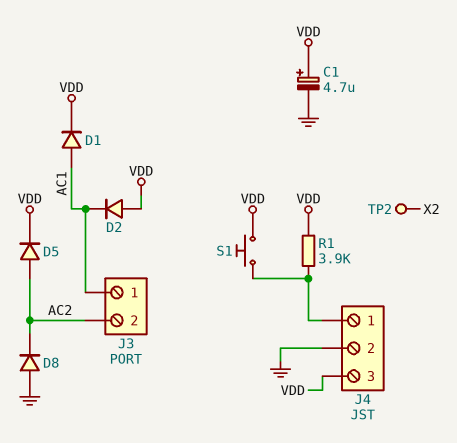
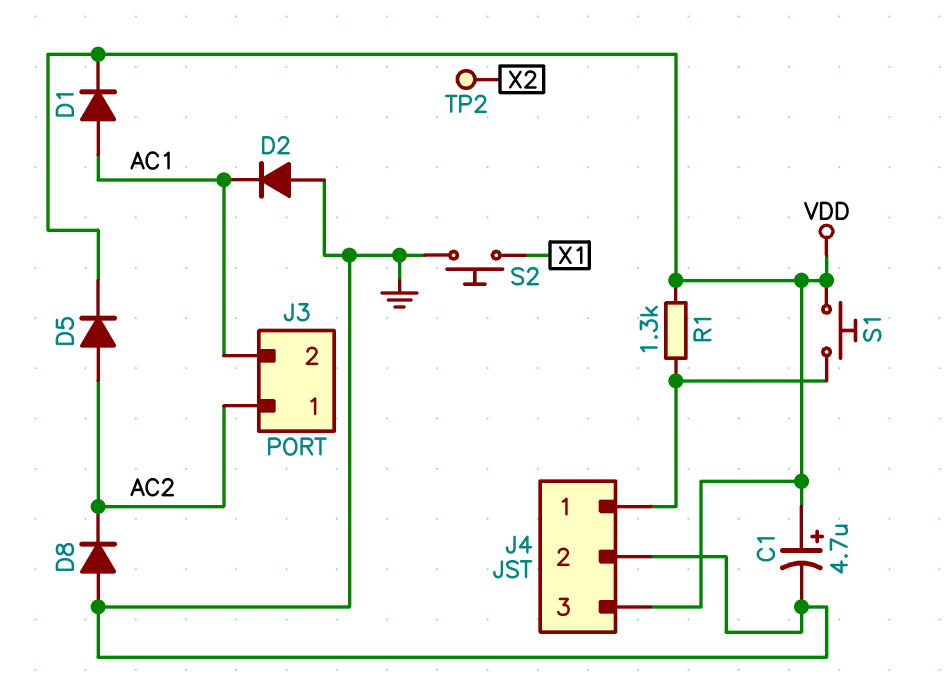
D2: diode (A VDD, K AC1) -> diode (A GND, K AC1)
J3 pin 1: AC1 -> AC2
J3 pin 2: AC2 -> AC1
R1: 3.9k (J4/1, VDD) -> 1.3k (J4/1, VDD)
S2: none -> button (GND, X1)

